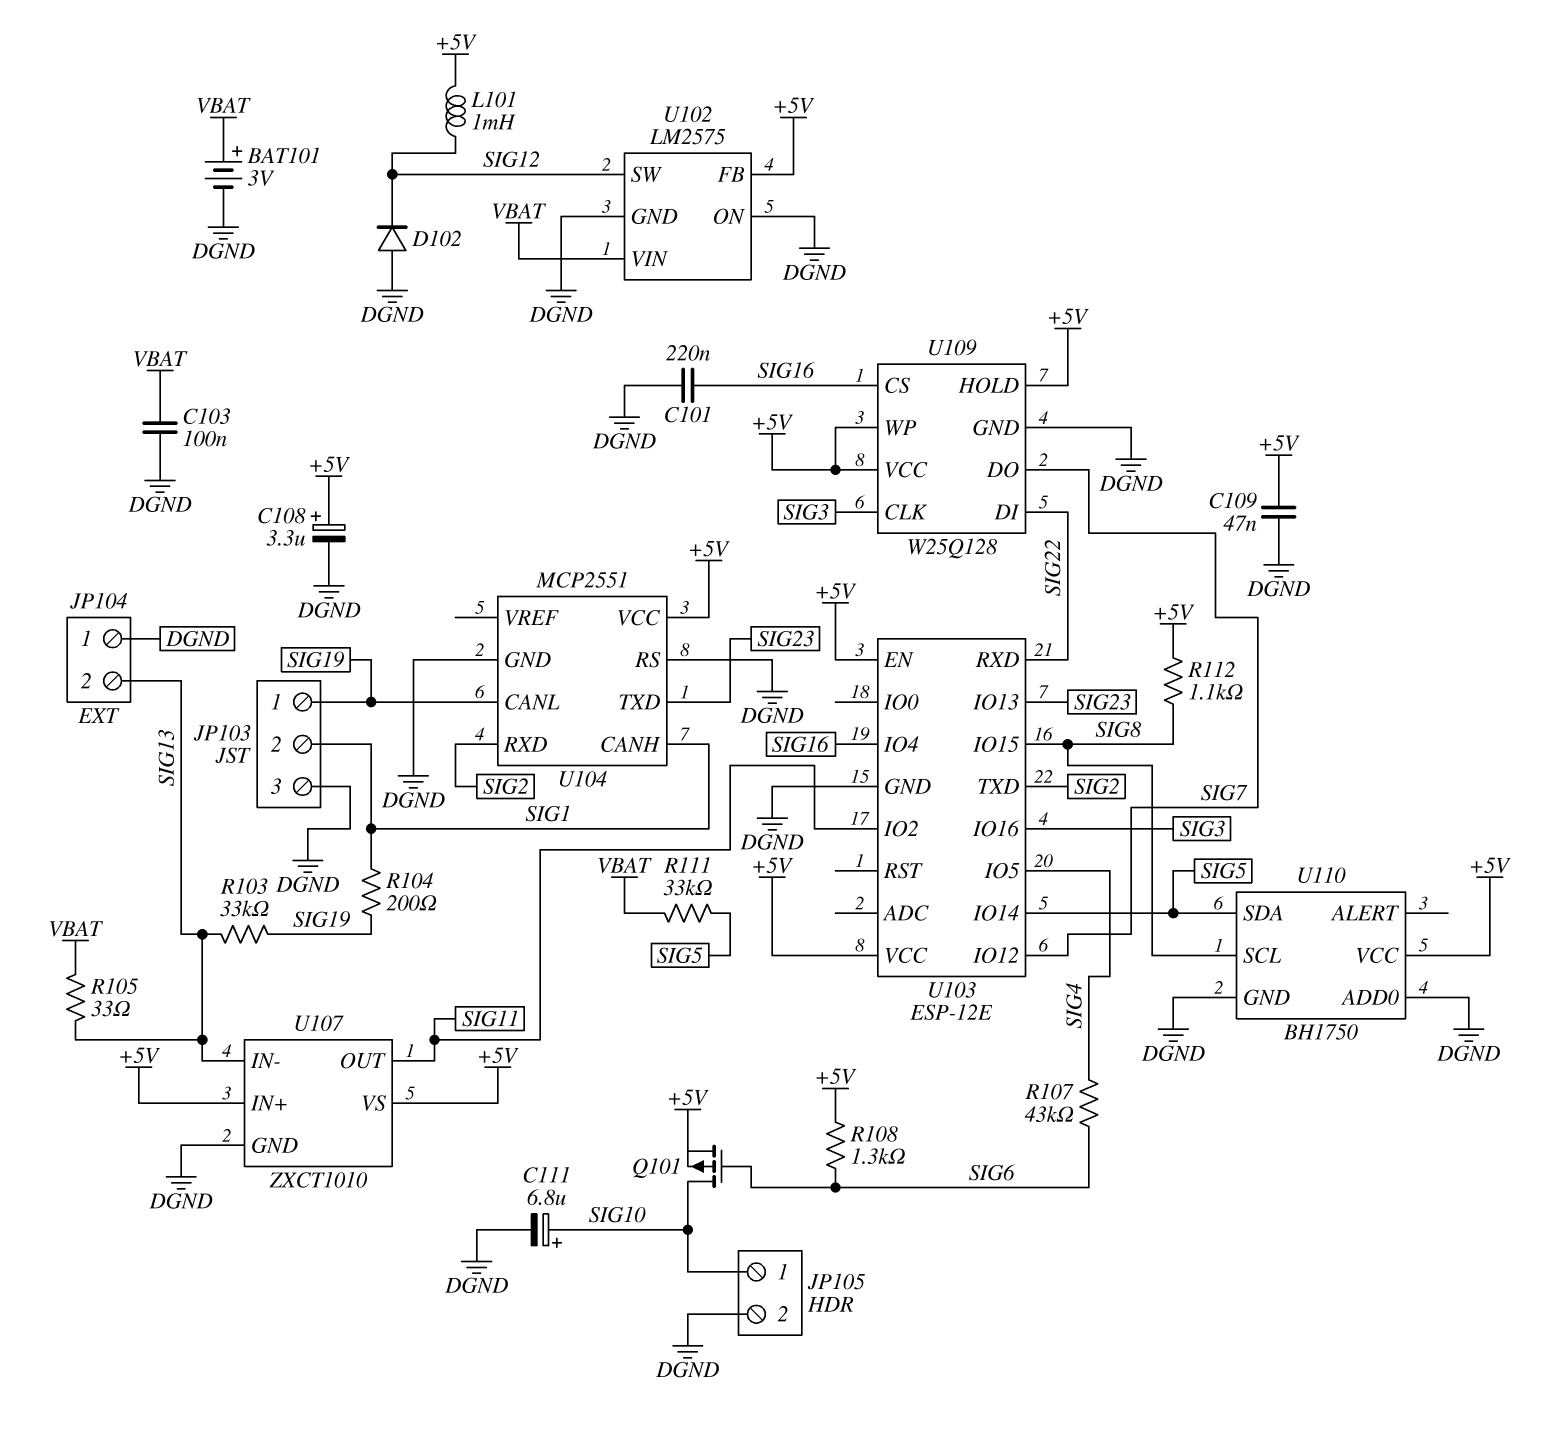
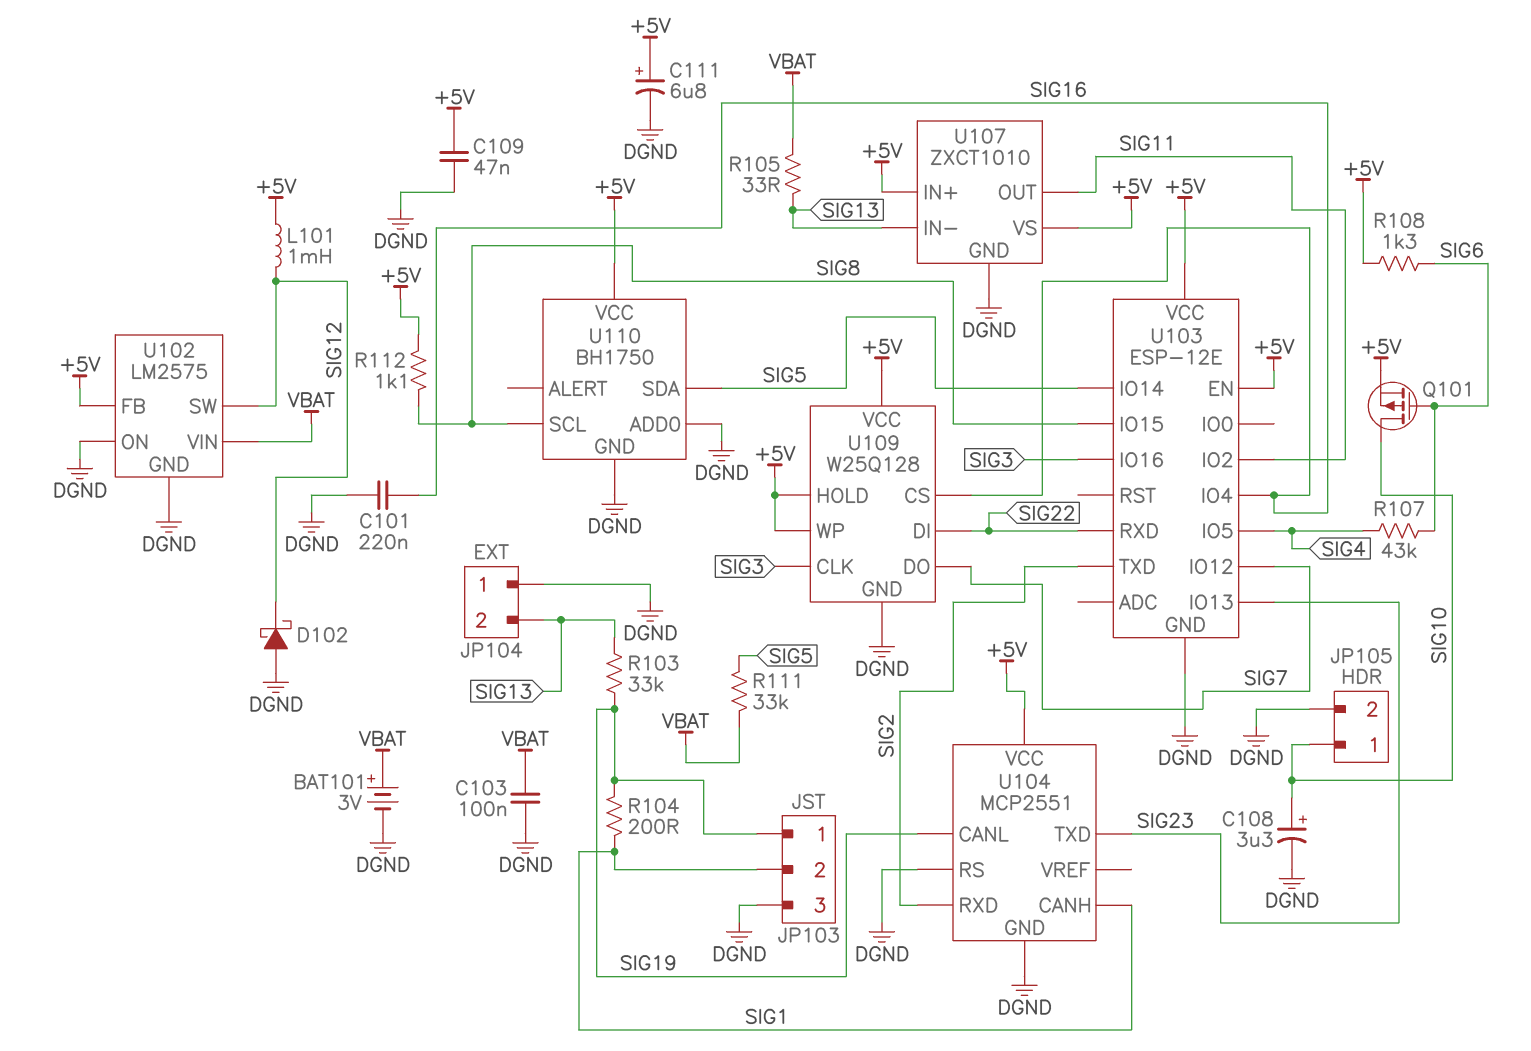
C108: 3.3uF (plus +5V, minus DGND) -> 3.3uF (plus SIG10, minus DGND)
C111: 6.8uF (plus SIG10, minus DGND) -> 6.8uF (plus +5V, minus DGND)
D102: diode (A DGND, K SIG12) -> schottky (A DGND, K SIG12)

